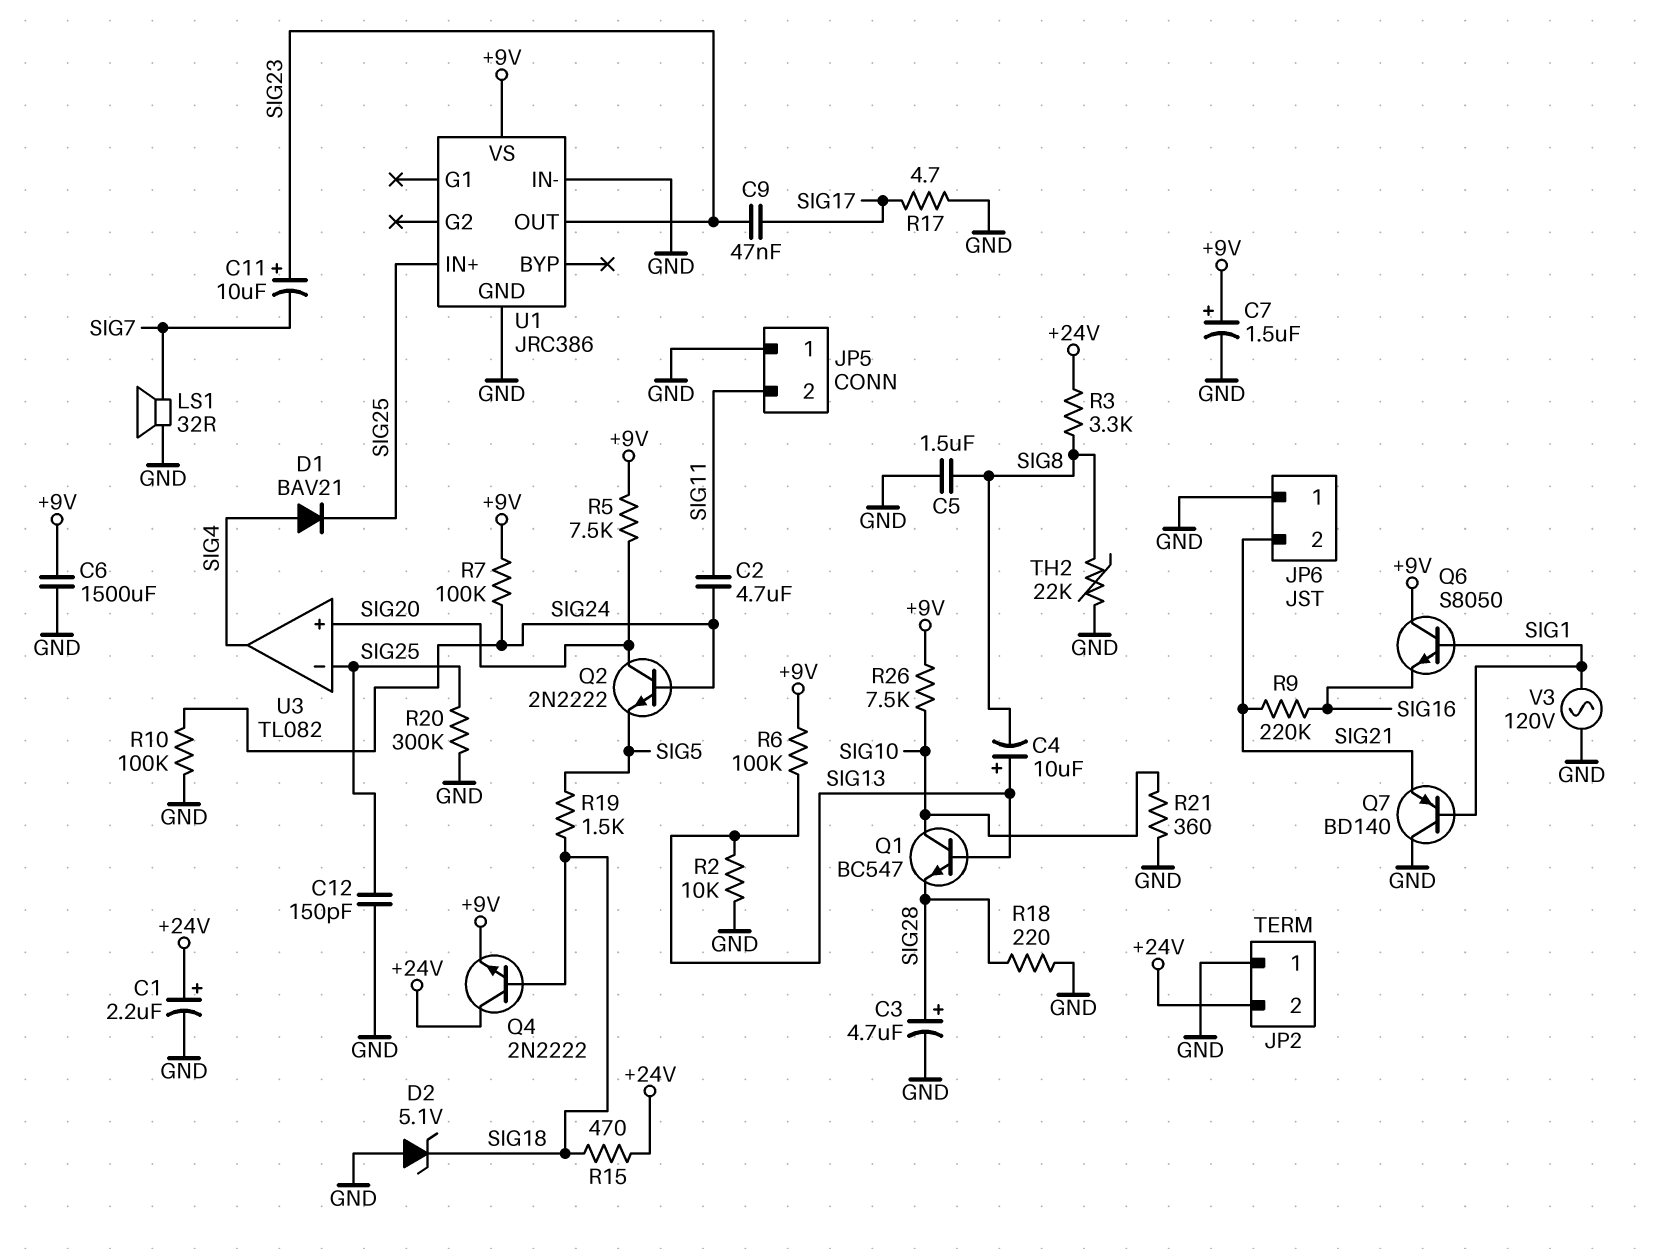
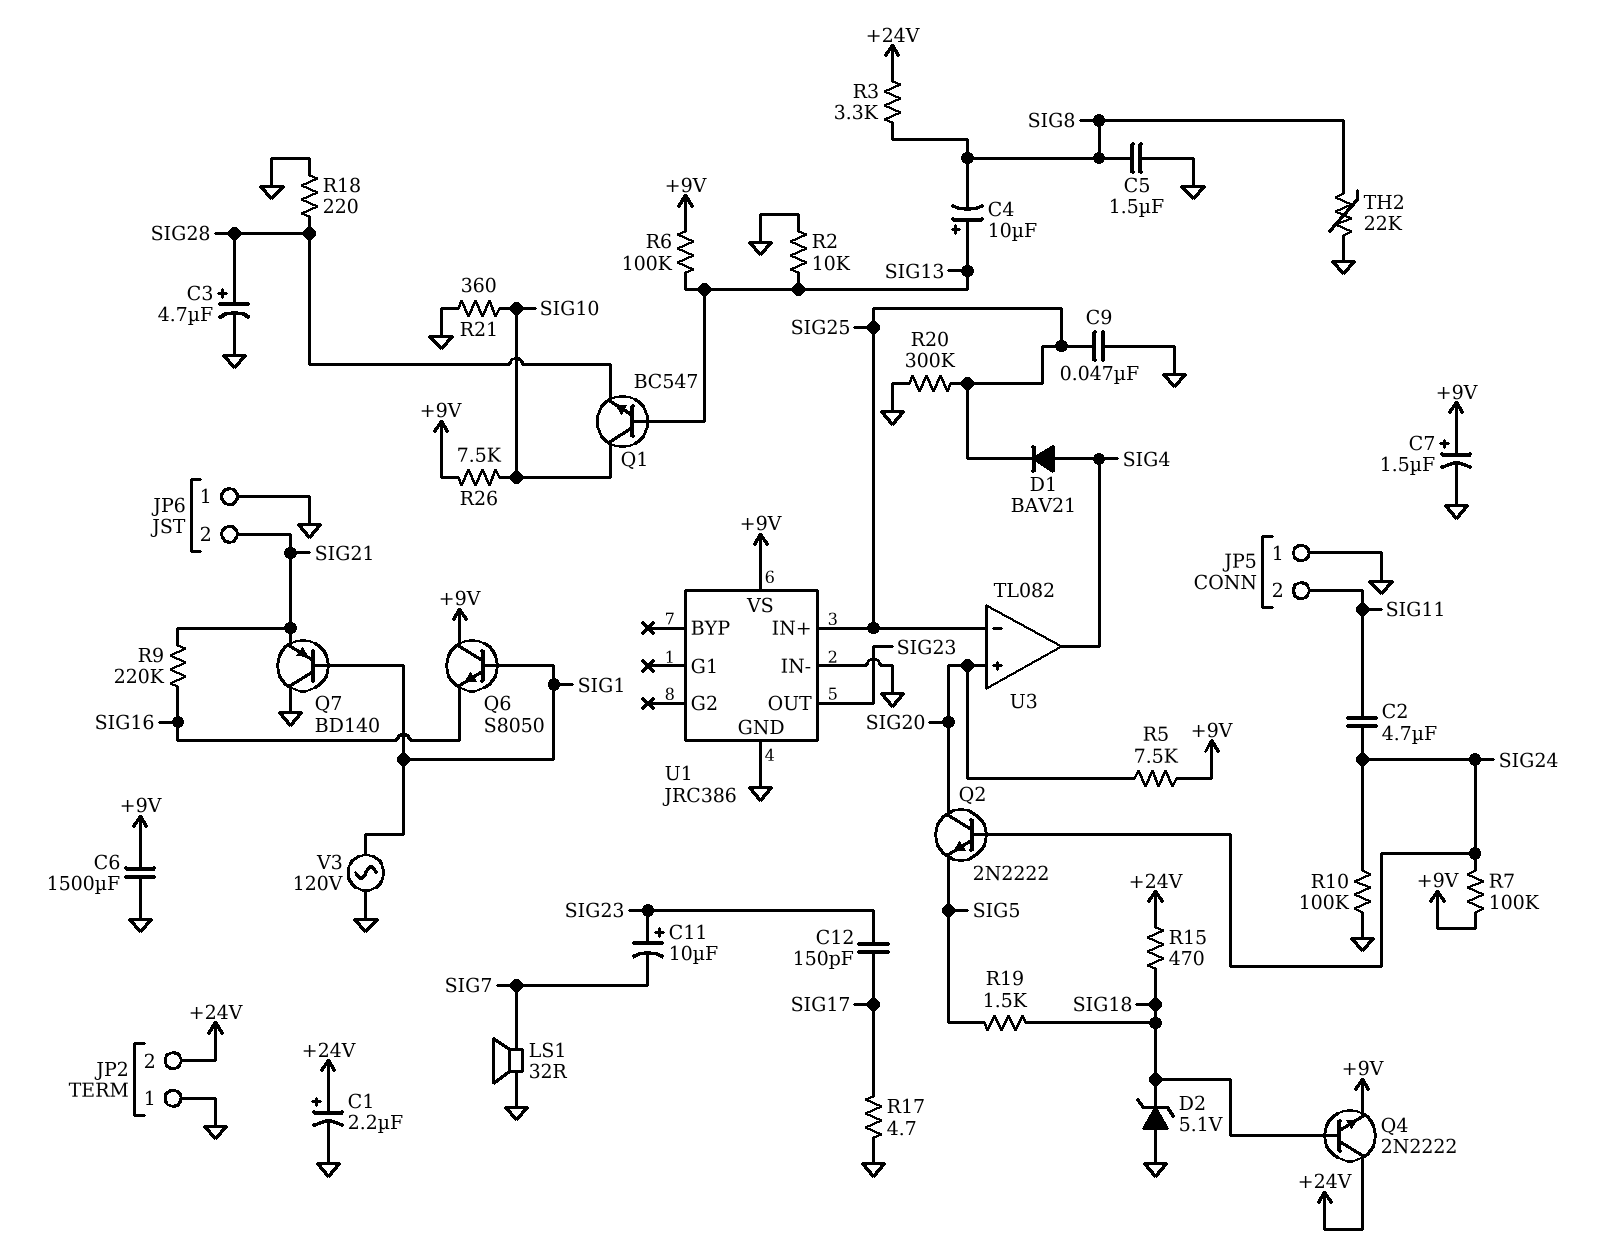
C9: 47nF (SIG17, SIG23) -> 47nF (GND, SIG25)
C12: 150pF (GND, SIG25) -> 150pF (SIG17, SIG23)

